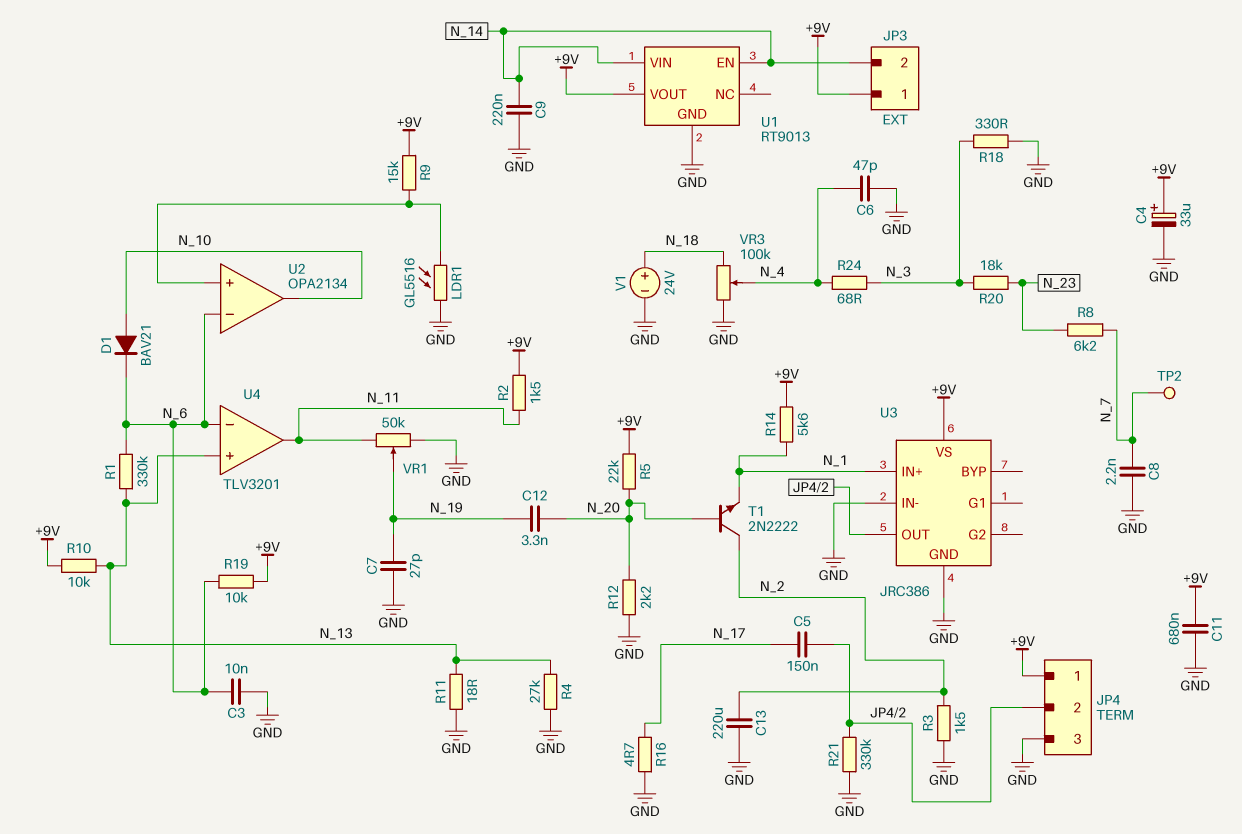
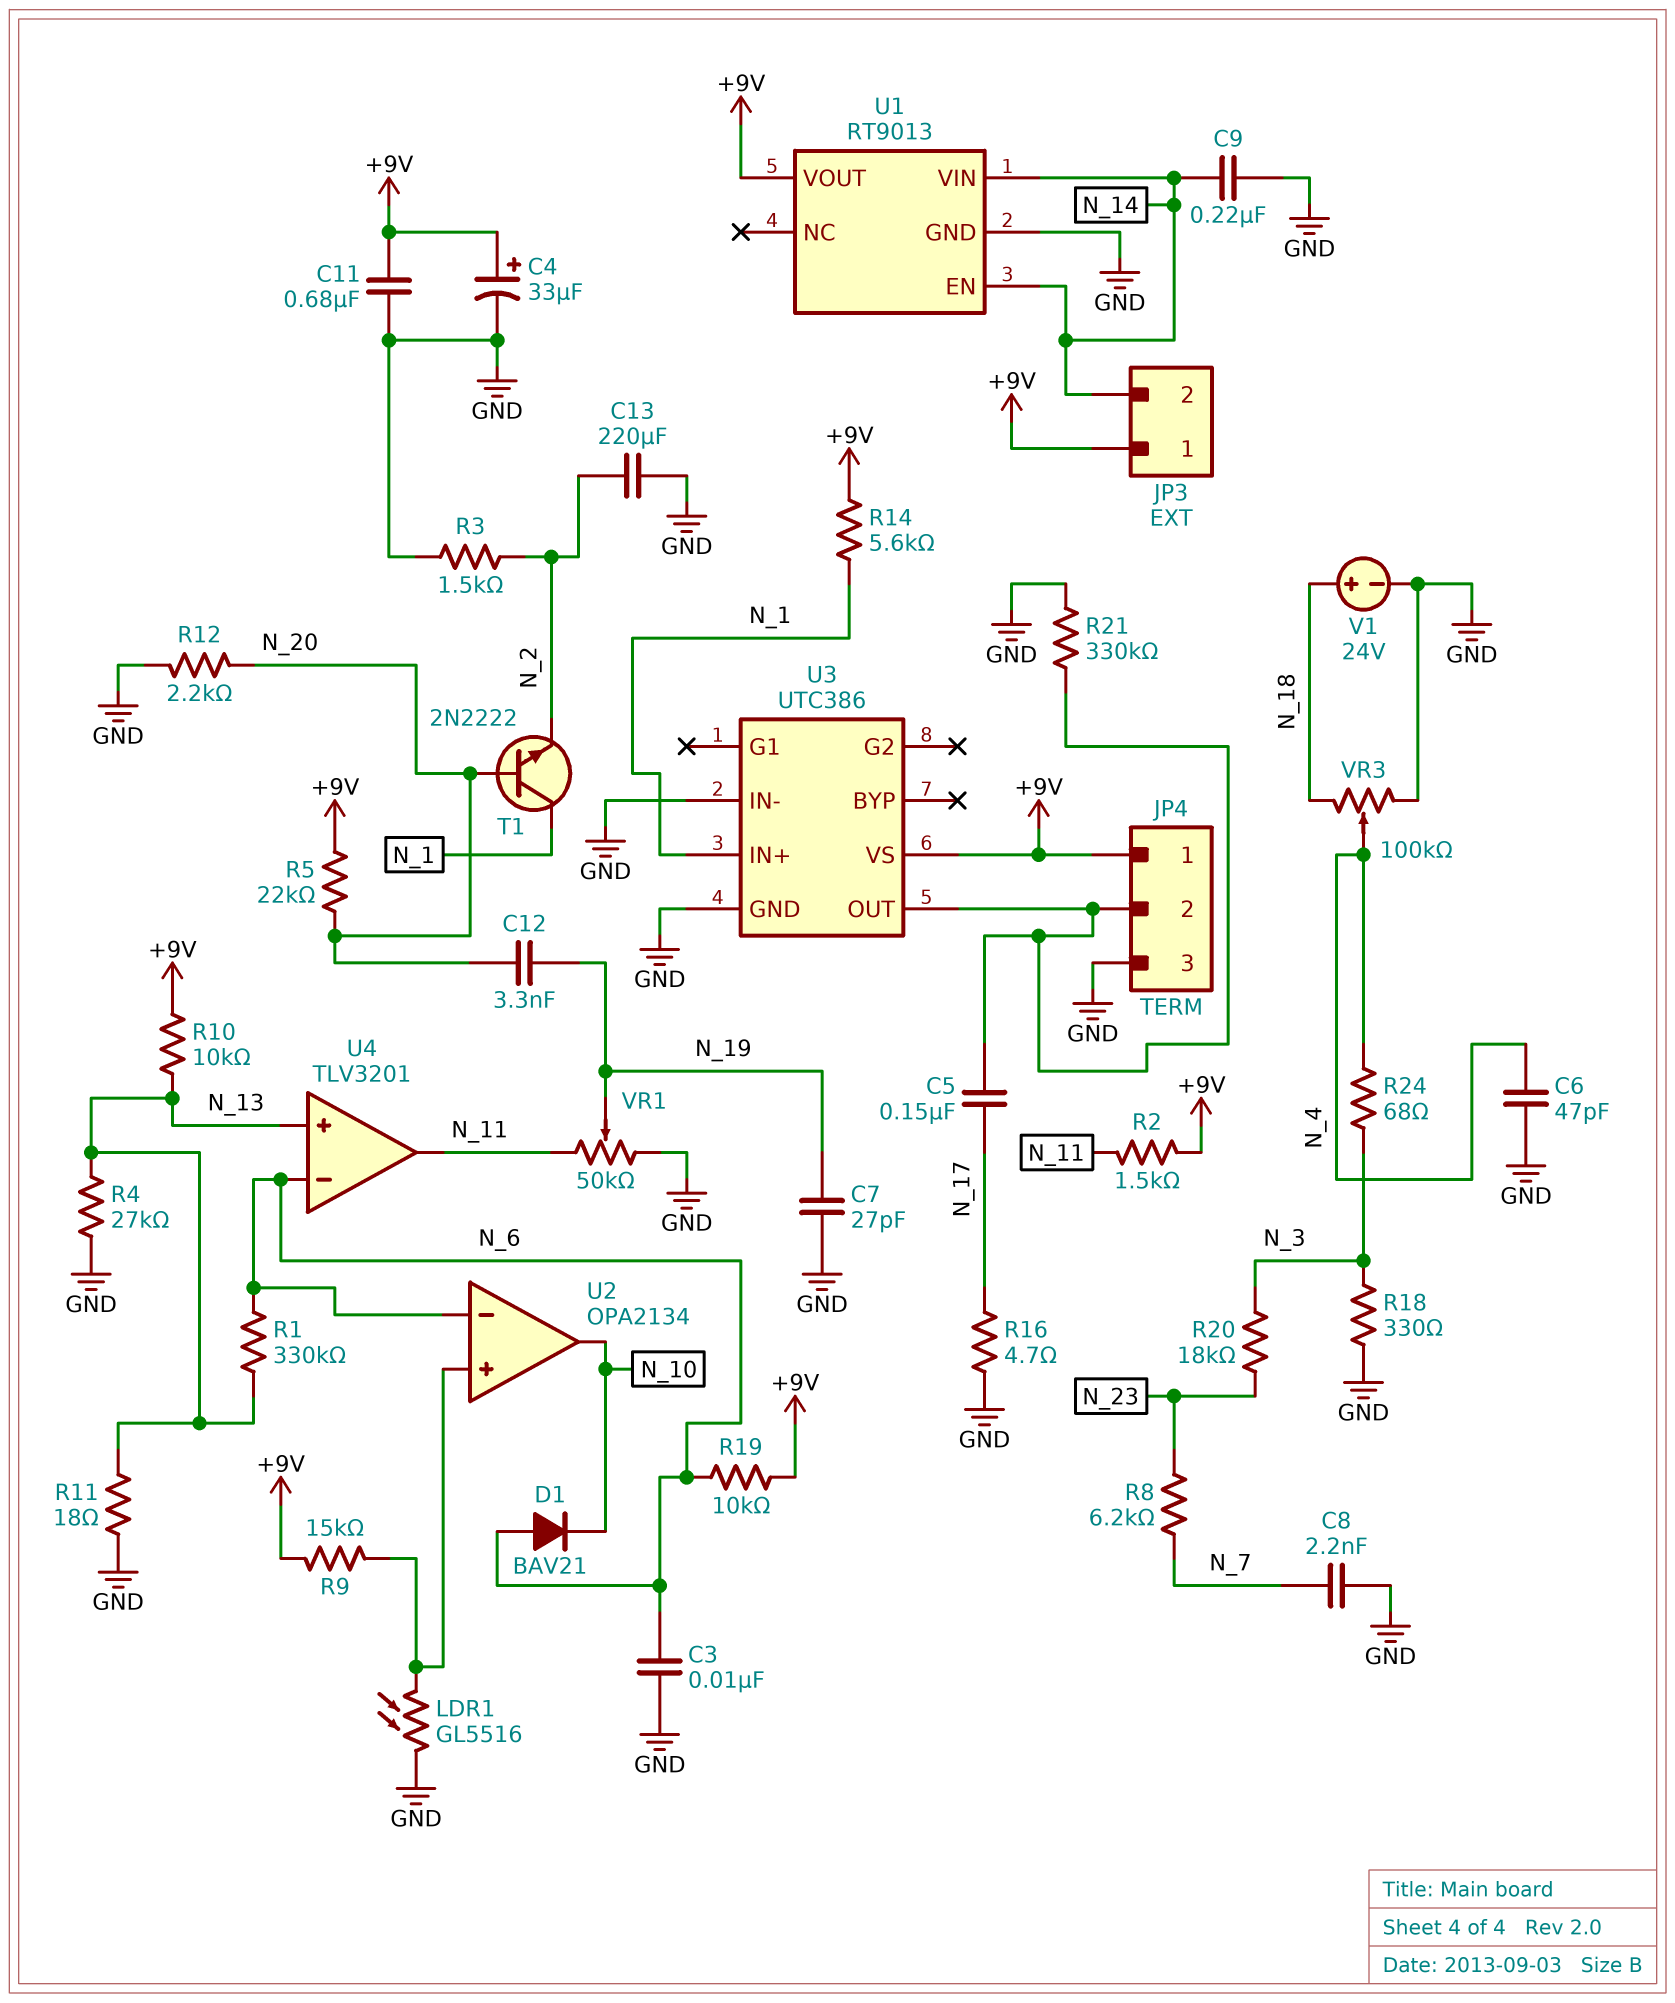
D1: diode BAV21 (A N_10, K N_6) -> diode BAV21 (A N_6, K N_10)
T1: NPN 2N2222 (B N_20, C N_2, E N_1) -> NPN 2N2222 (B N_20, C N_1, E N_2)
TP2: test point (N_7) -> none
U3: JRC386 -> UTC386

